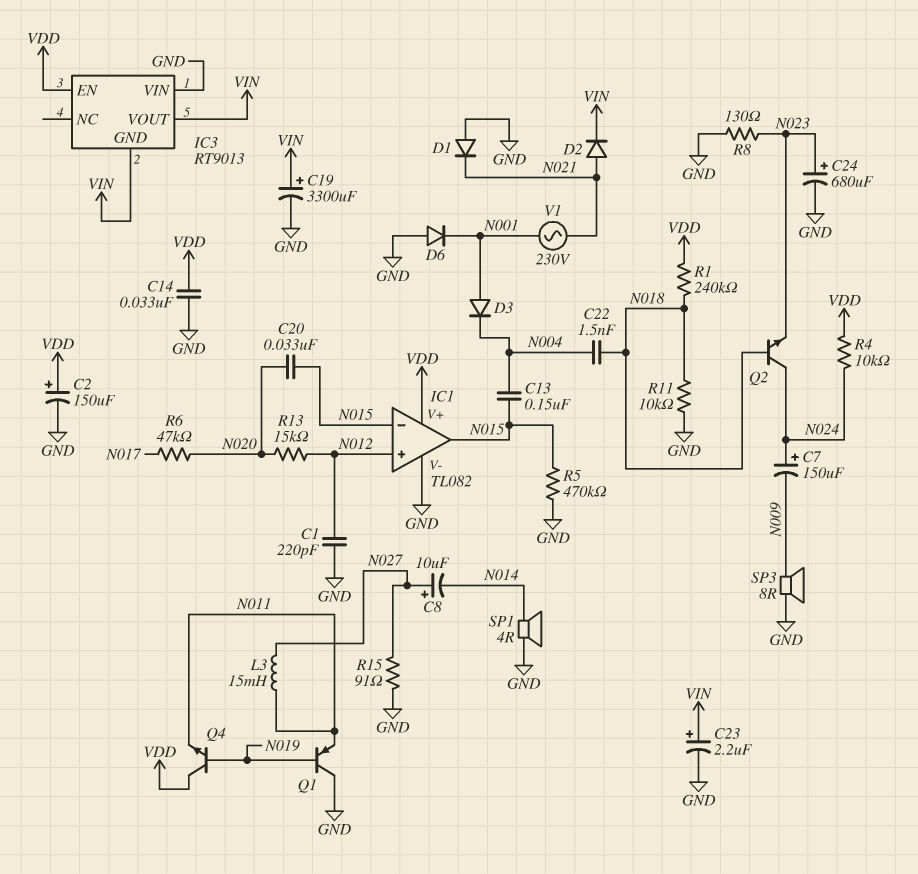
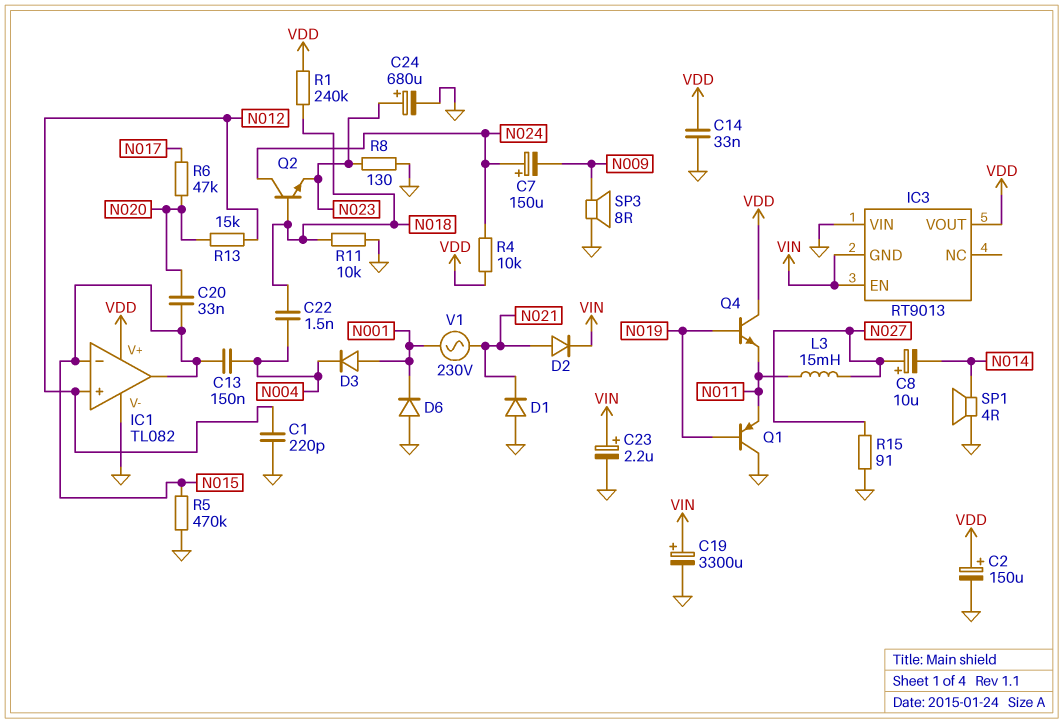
IC3 pin EN: VDD -> VIN
IC3 pin VOUT: VIN -> VDD

